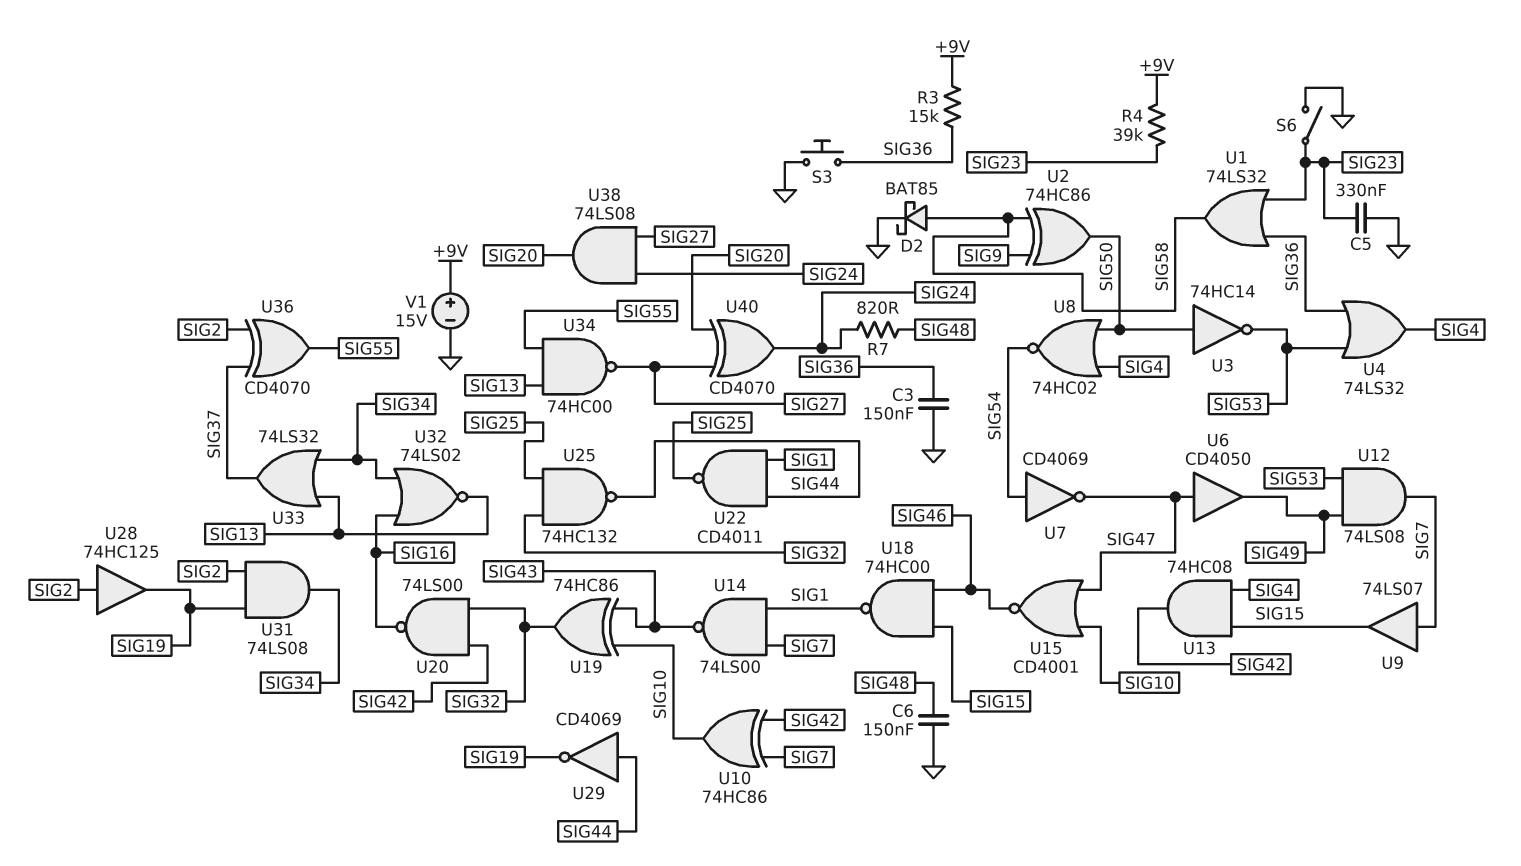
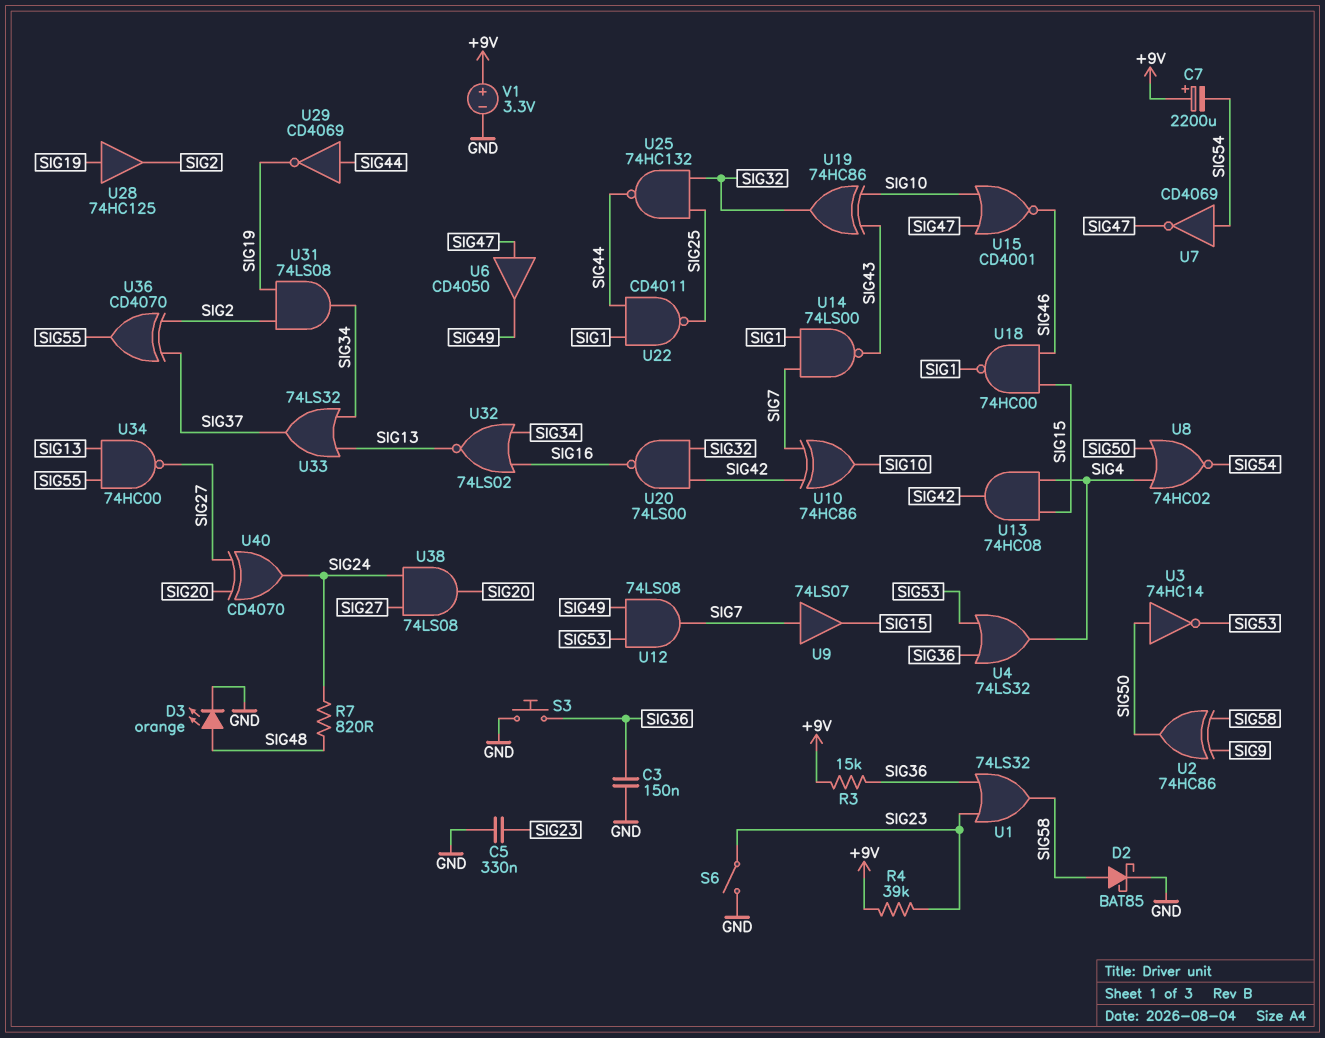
C6: 150nF (GND, SIG48) -> none
C7: none -> 2200uF (plus +9V, minus SIG54)
D3: none -> LED orange (A SIG48, K GND)
U28: buffer 74HC125 (in SIG2, out SIG19) -> buffer 74HC125 (in SIG19, out SIG2)
V1: 15V (plus +9V, minus GND) -> 3.3V (plus +9V, minus GND)

